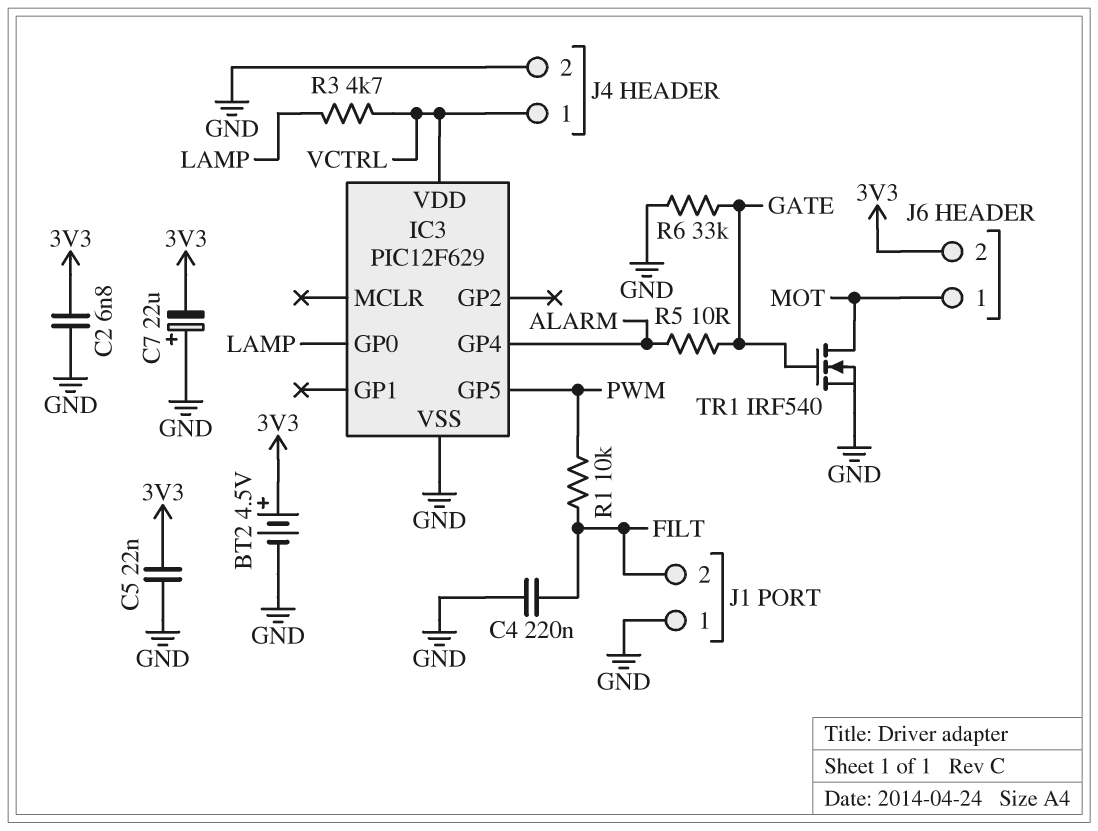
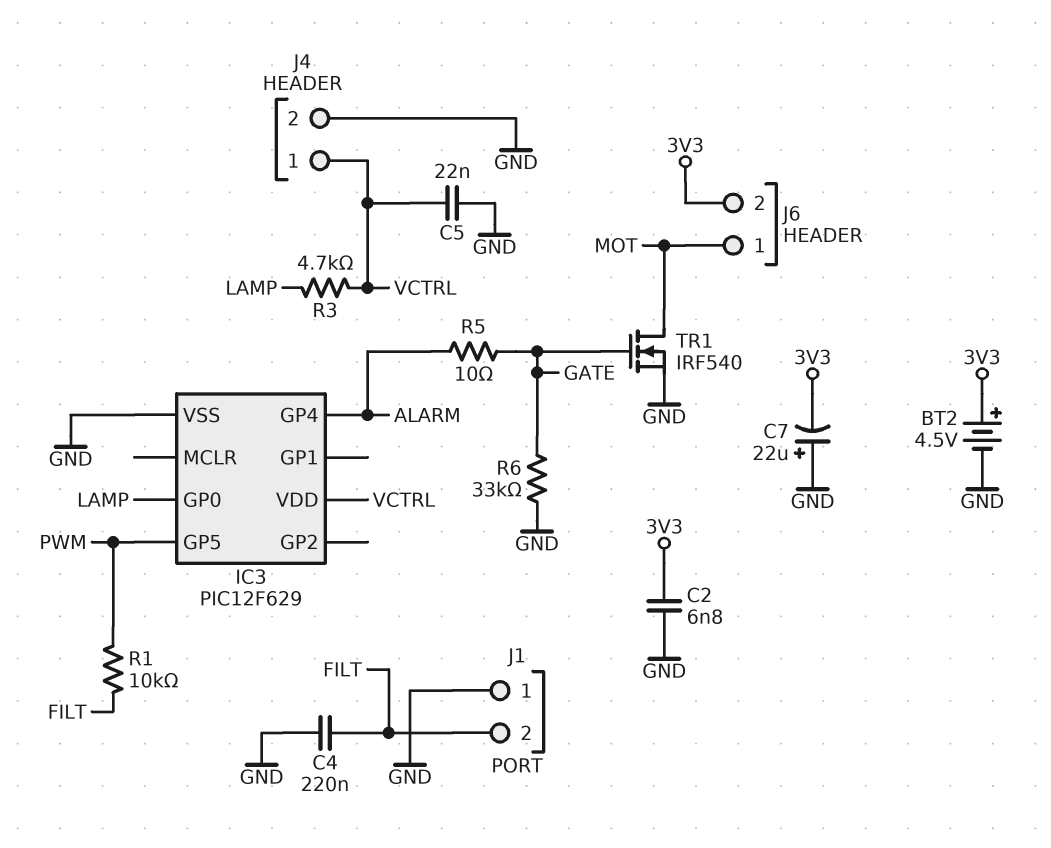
C5: 22nF (3V3, GND) -> 22nF (GND, VCTRL)

